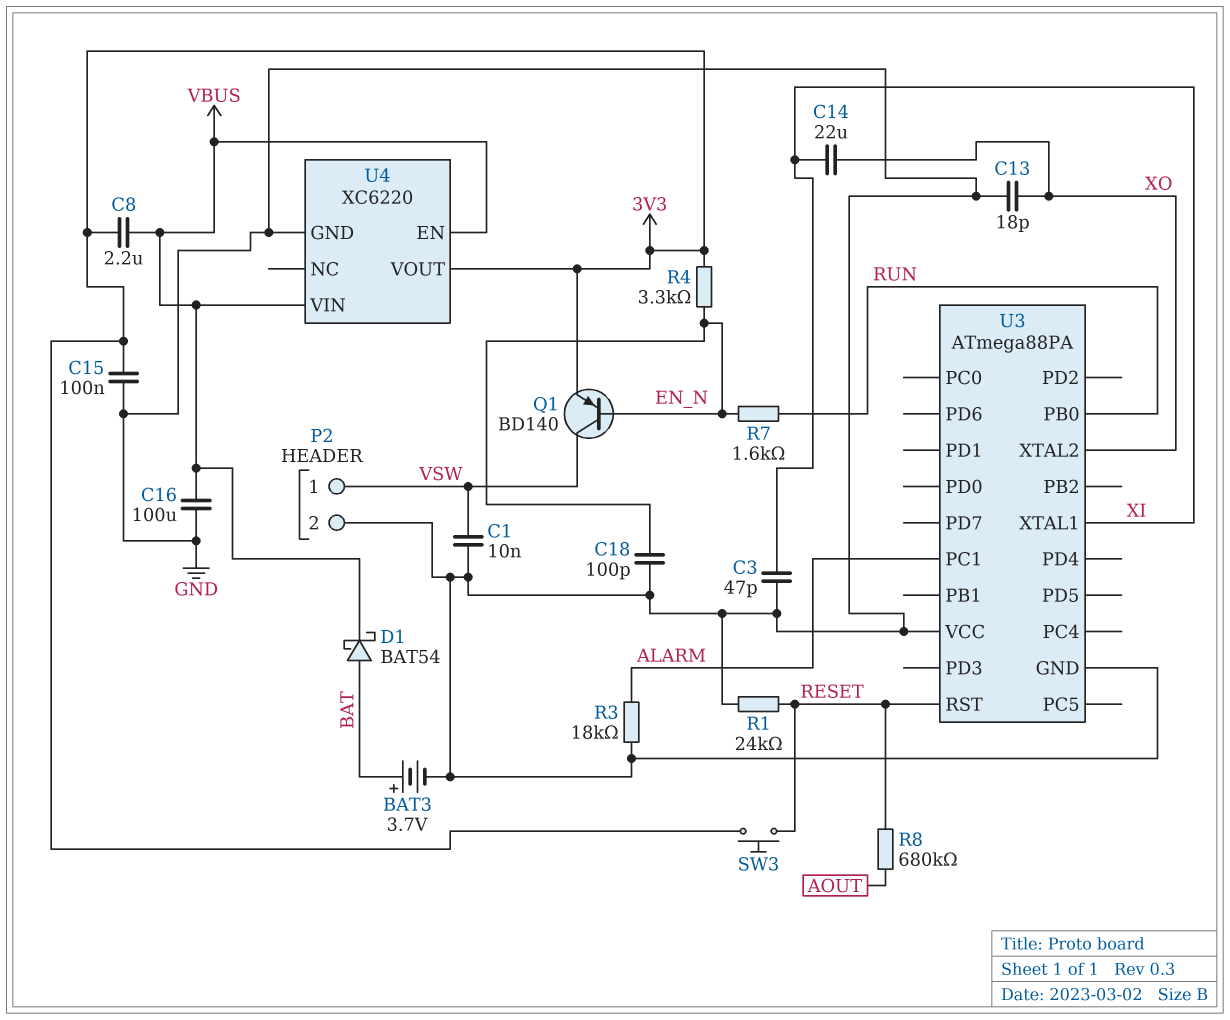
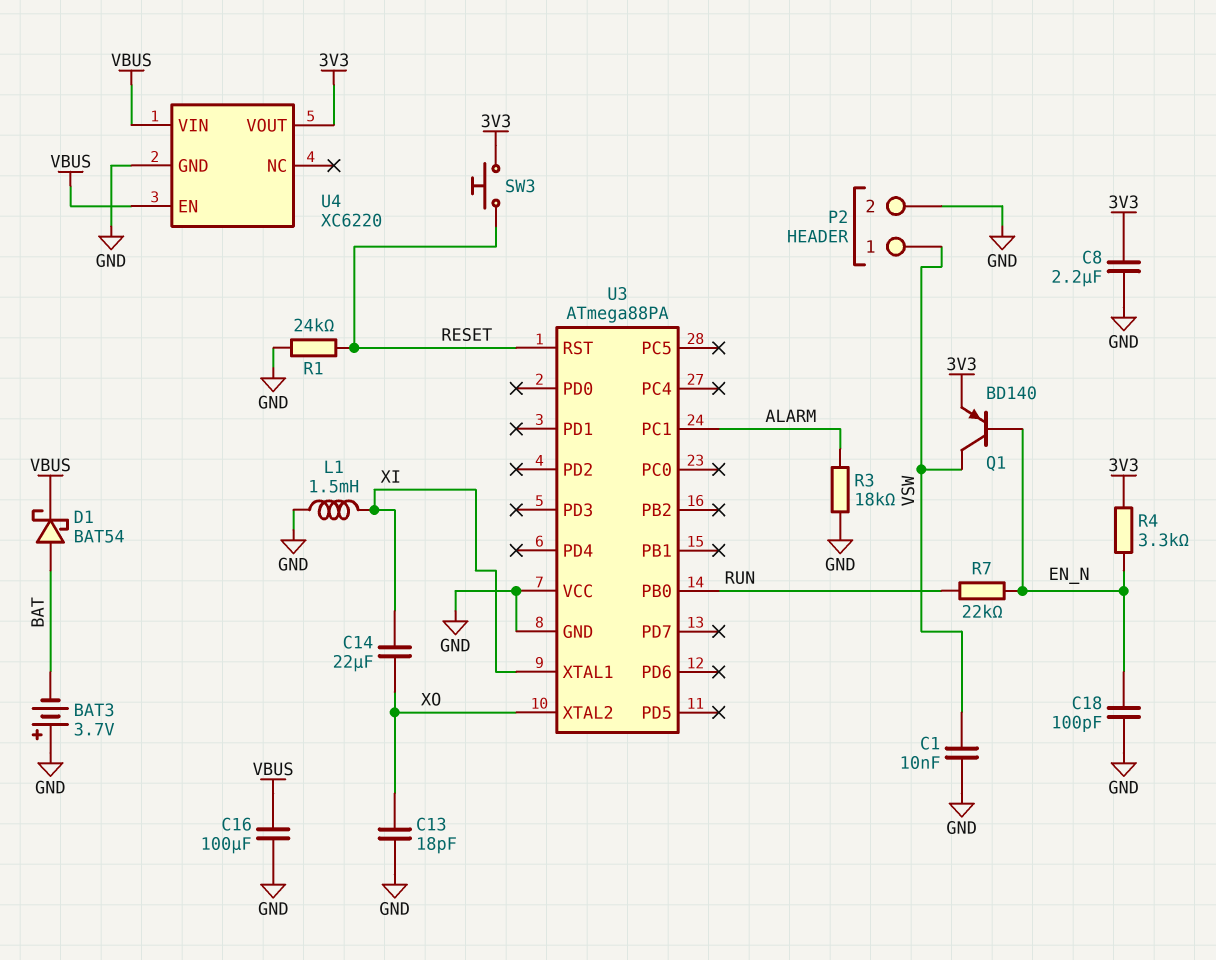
BAT3: 3.7V (plus BAT, minus GND) -> 3.7V (plus GND, minus BAT)
C3: 47pF (GND, XI) -> none
C8: 2.2uF (3V3, VBUS) -> 2.2uF (3V3, GND)
C15: 100nF (3V3, GND) -> none
L1: none -> 1.5mH (GND, XI)
R7: 1.6k (EN_N, RUN) -> 22k (EN_N, RUN)
R8: 680k (AOUT, RESET) -> none

